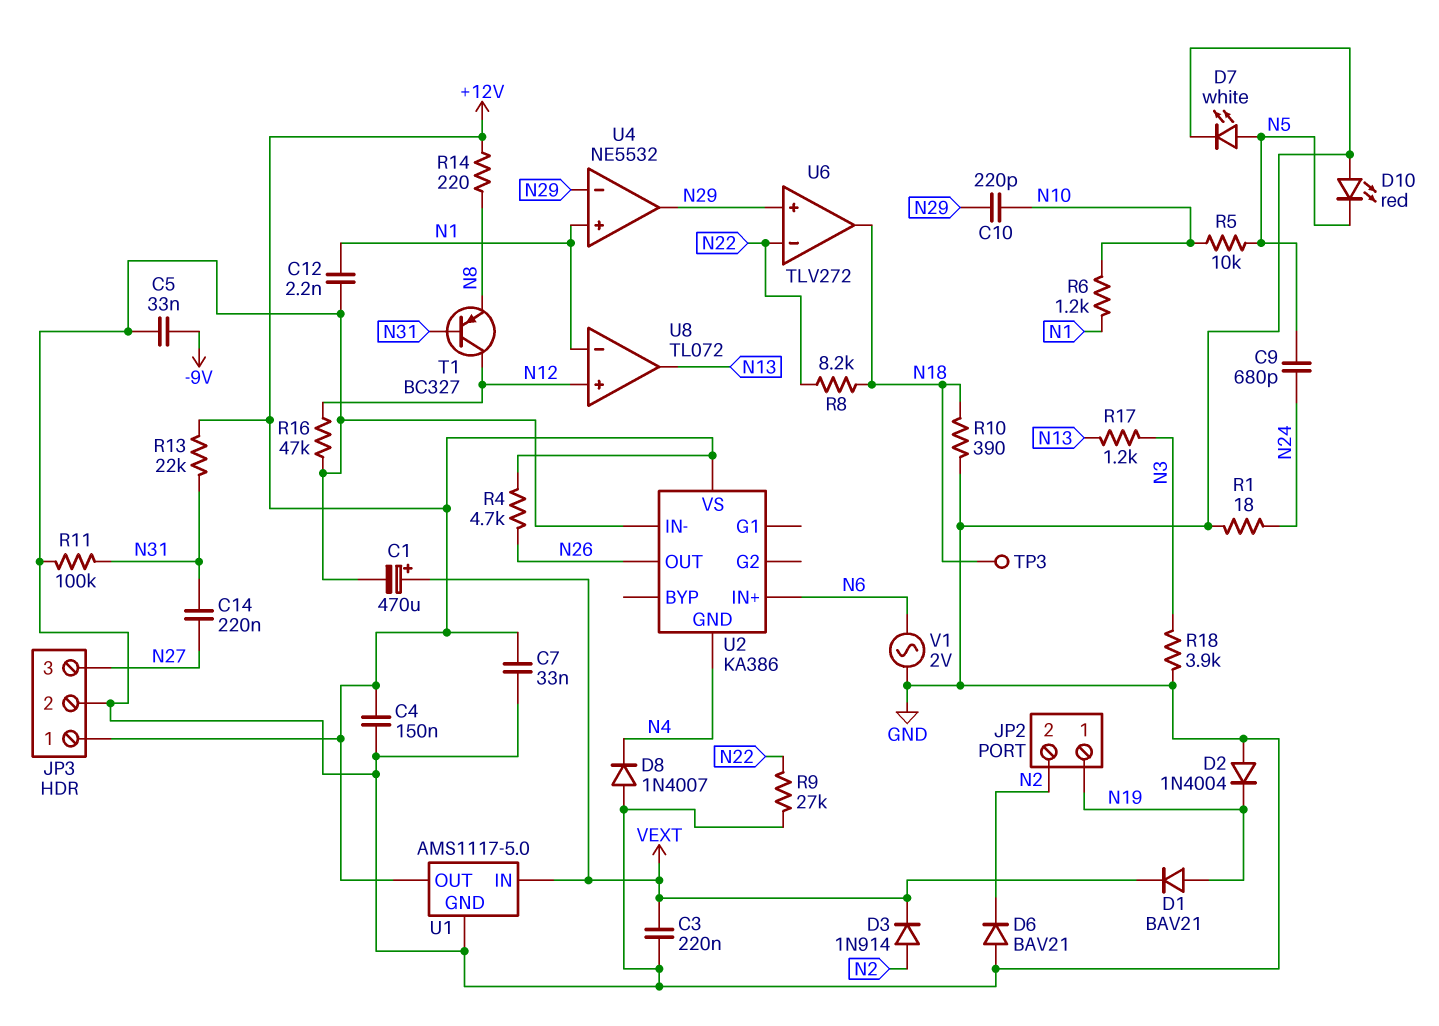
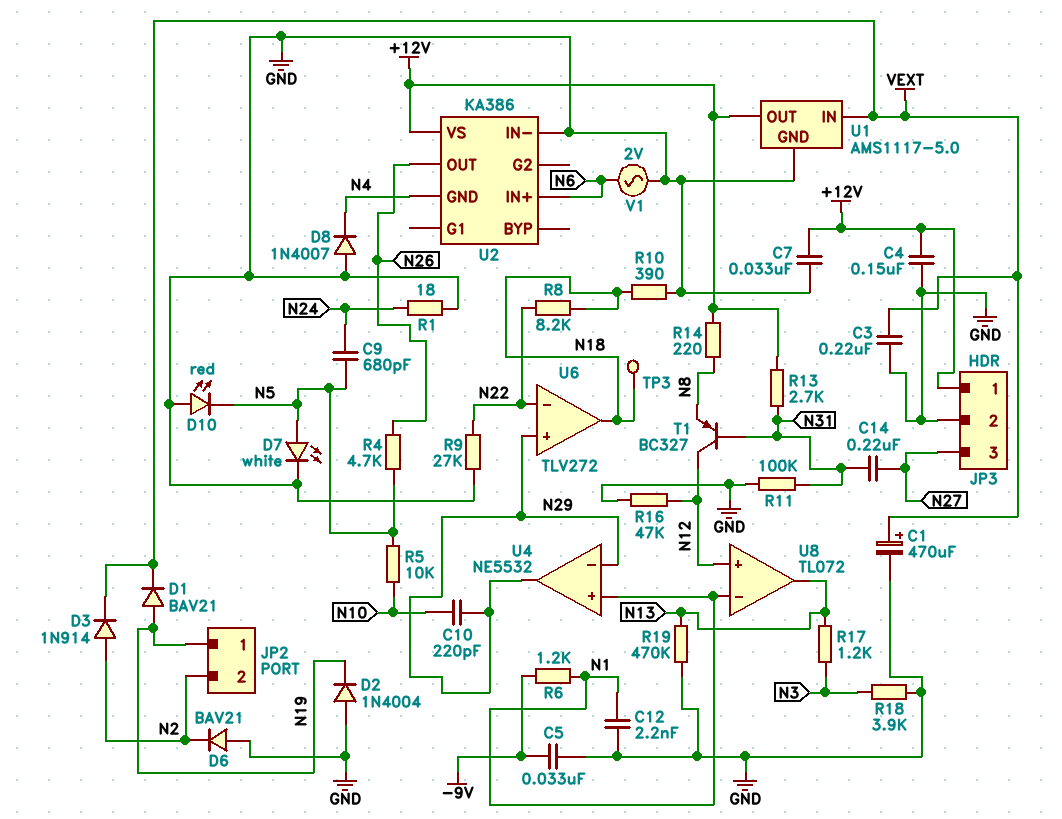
R4: 4.7k (+12V, N26) -> 4.7k (N5, N26)
R6: 1.2k (N1, N10) -> 1.2k (-9V, N1)
R13: 22k (+12V, N31) -> 2.7k (+12V, N31)
R19: none -> 470k (GND, N13)

